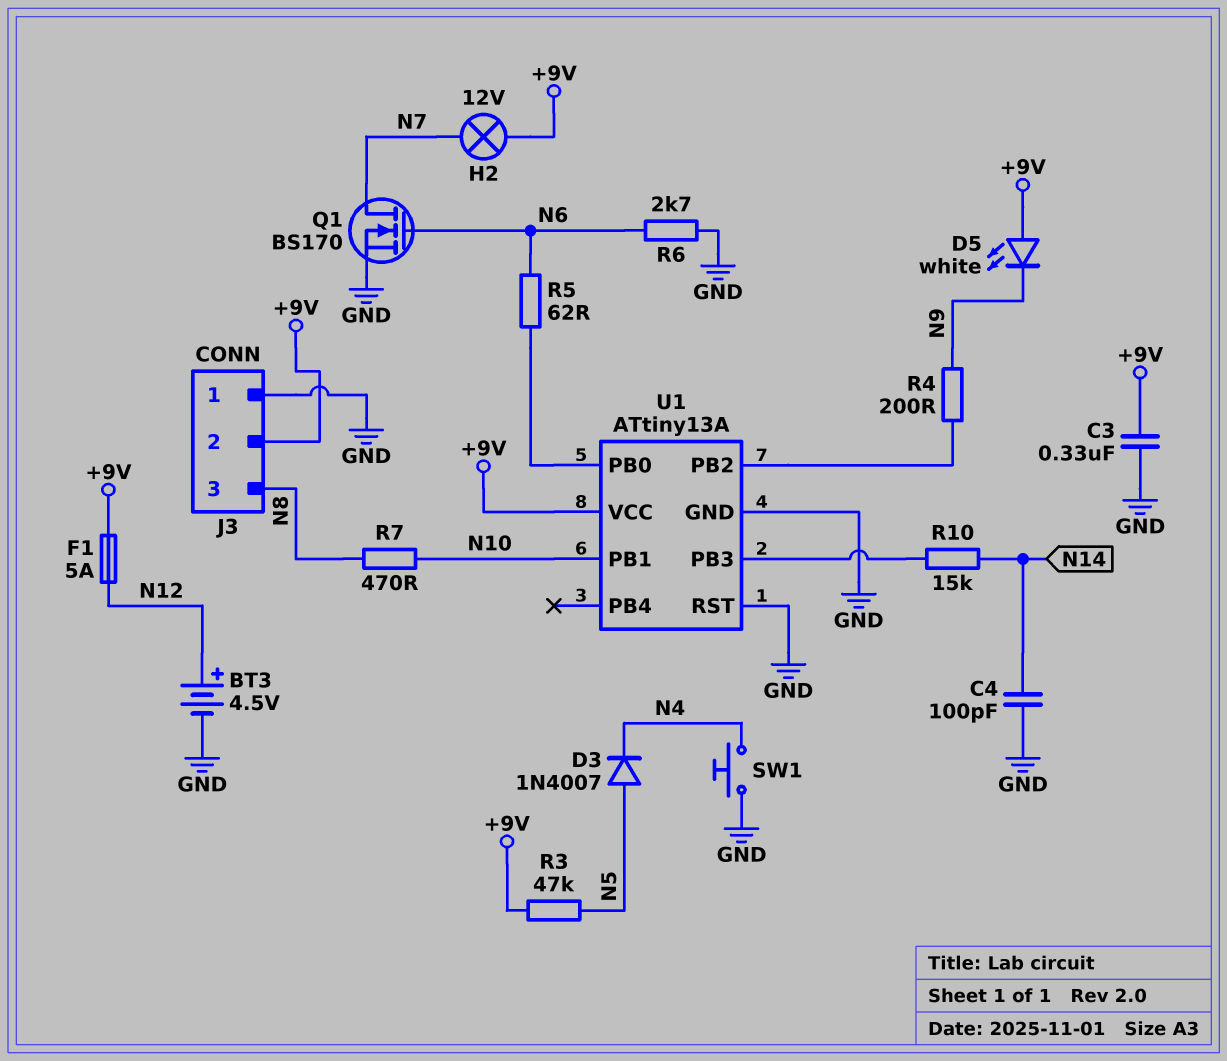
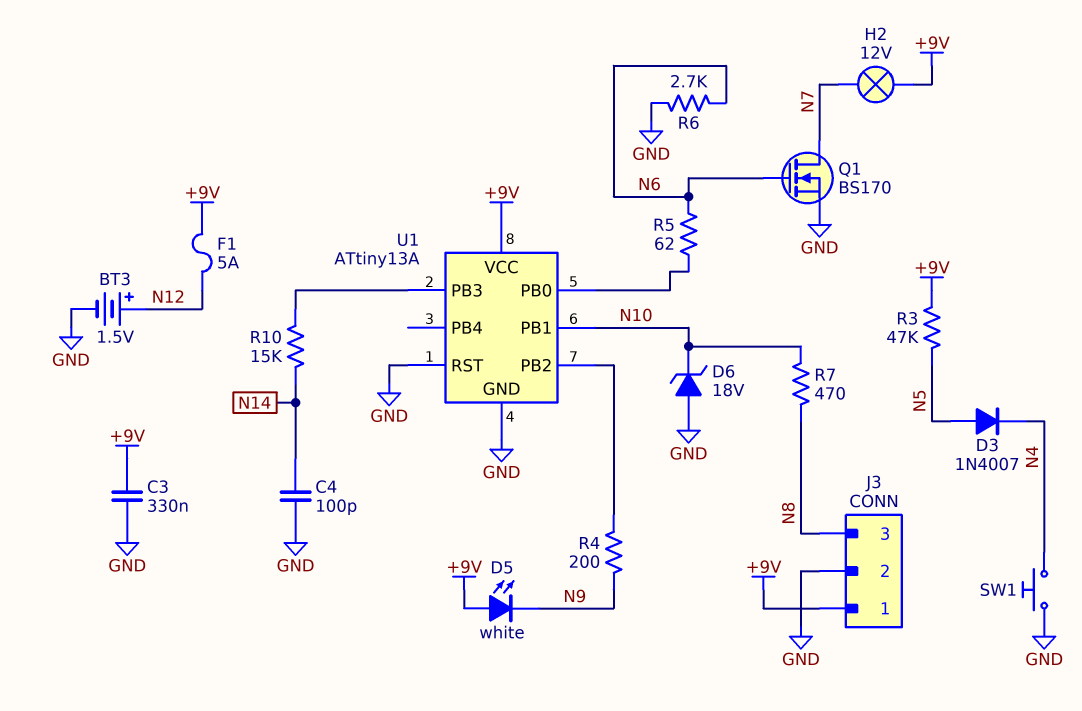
BT3: 4.5V (plus N12, minus GND) -> 1.5V (plus N12, minus GND)
D6: none -> zener 18V (A GND, K N10)
J3 pin 1: GND -> +9V
J3 pin 2: +9V -> GND

